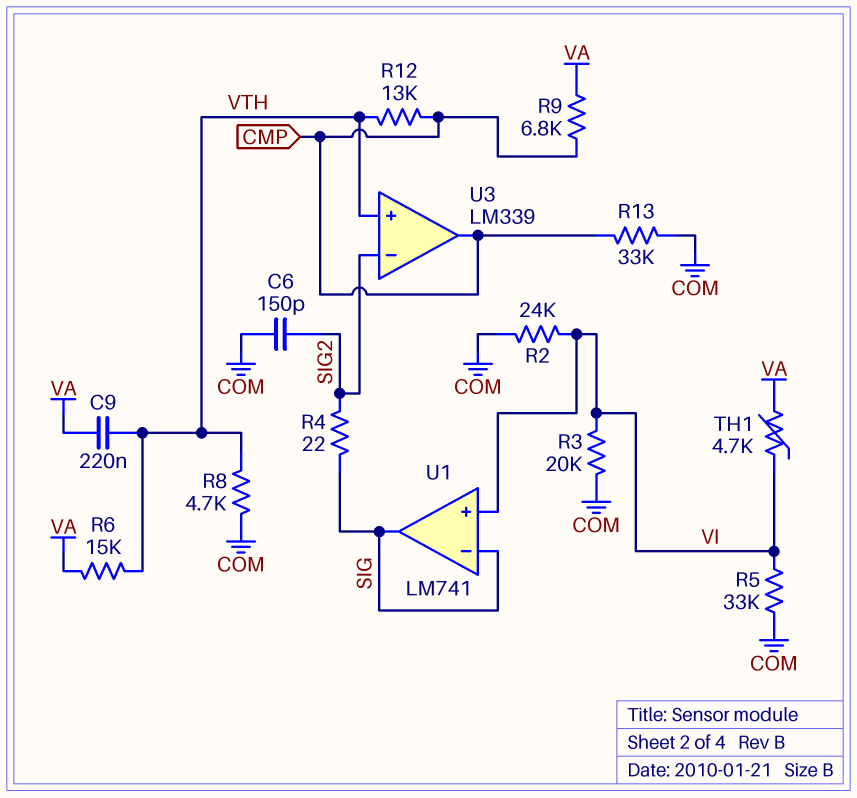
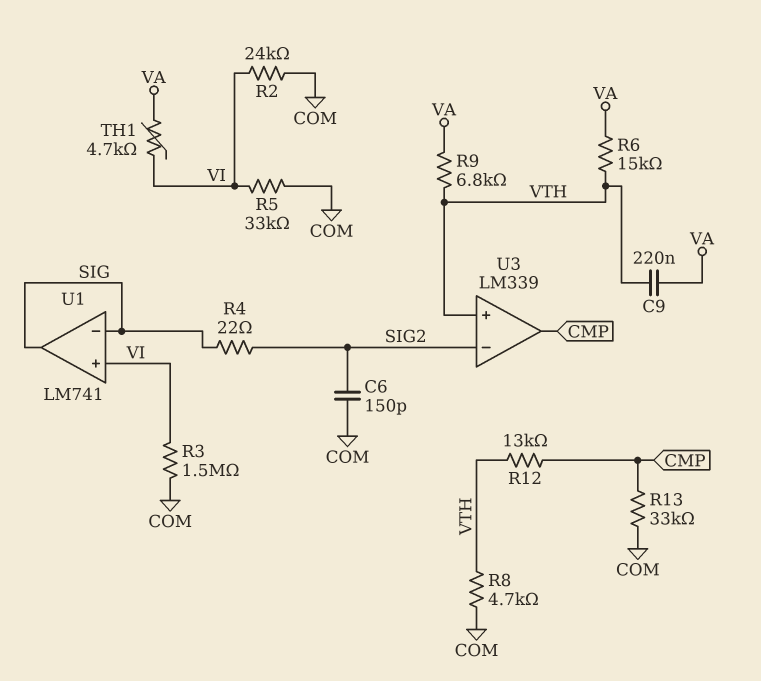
R3: 20k (COM, VI) -> 1.5M (COM, VI)
R9: 6.8k (CMP, VA) -> 6.8k (VA, VTH)

